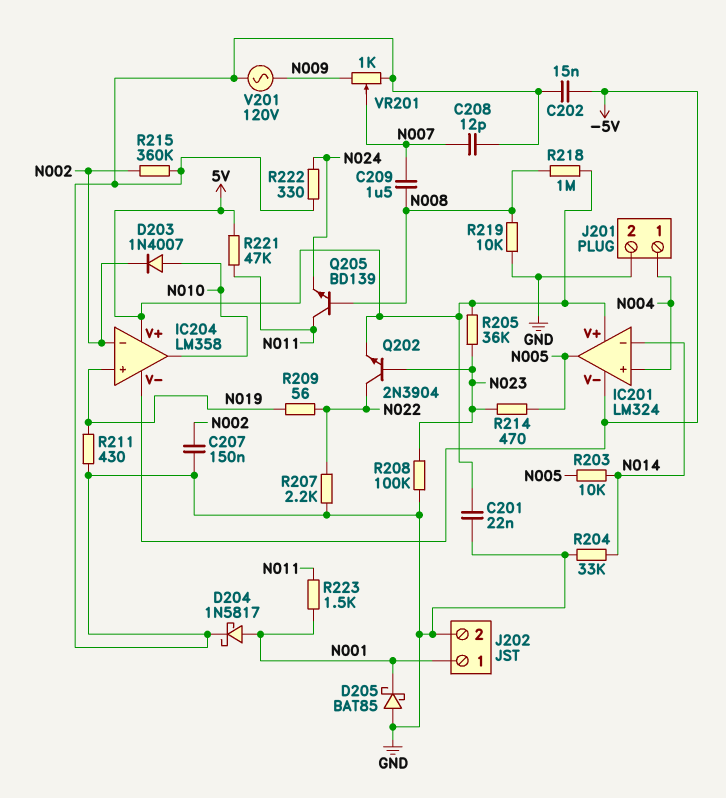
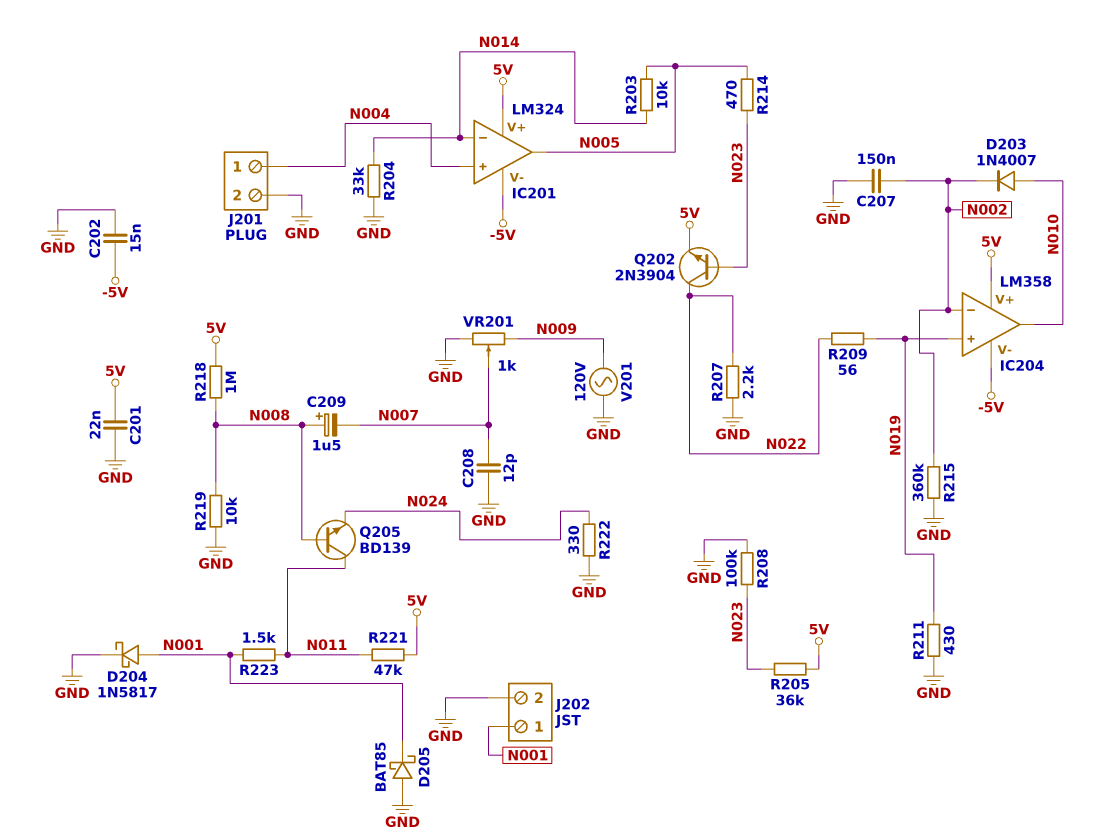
C209: 1.5uF (N007, N008) -> 1.5uF (plus N008, minus N007)

